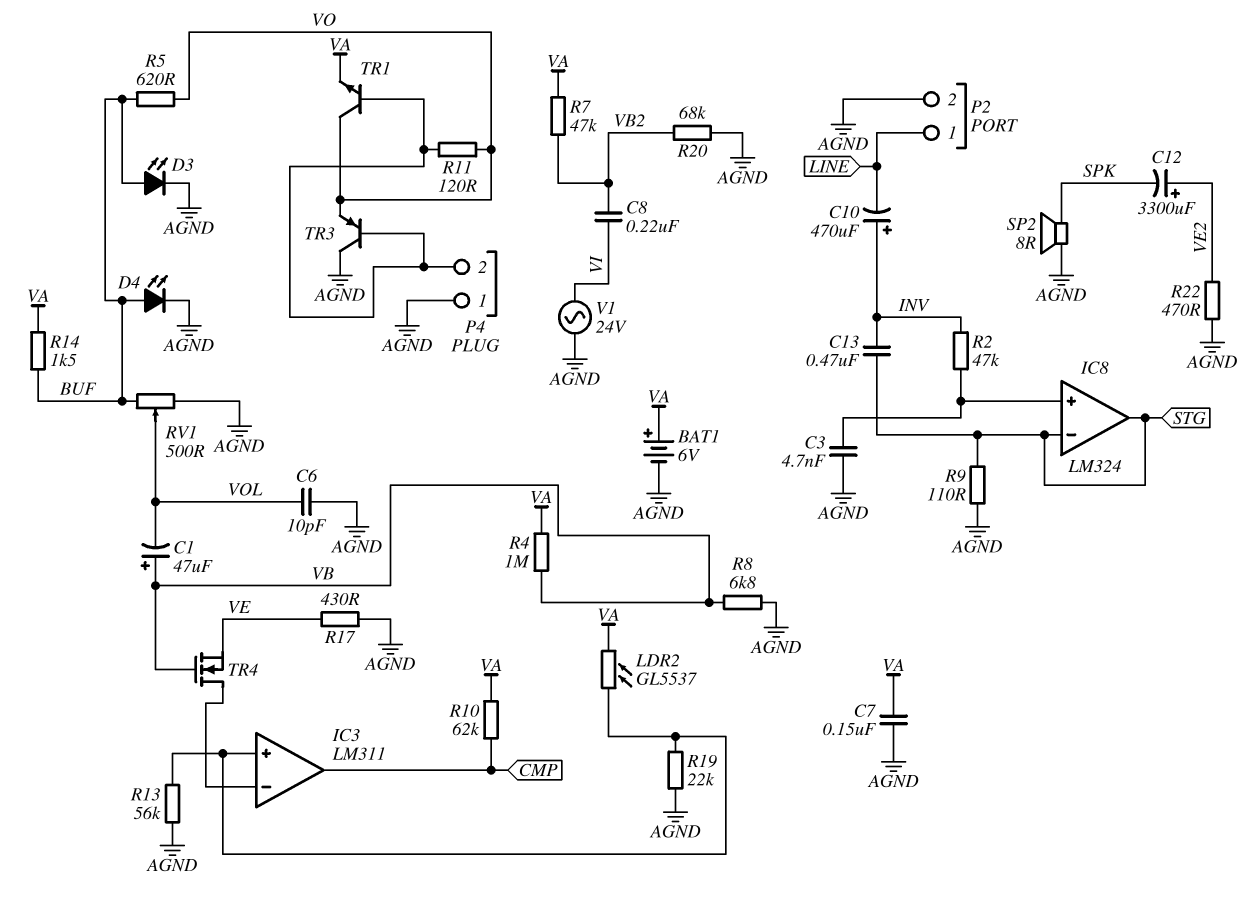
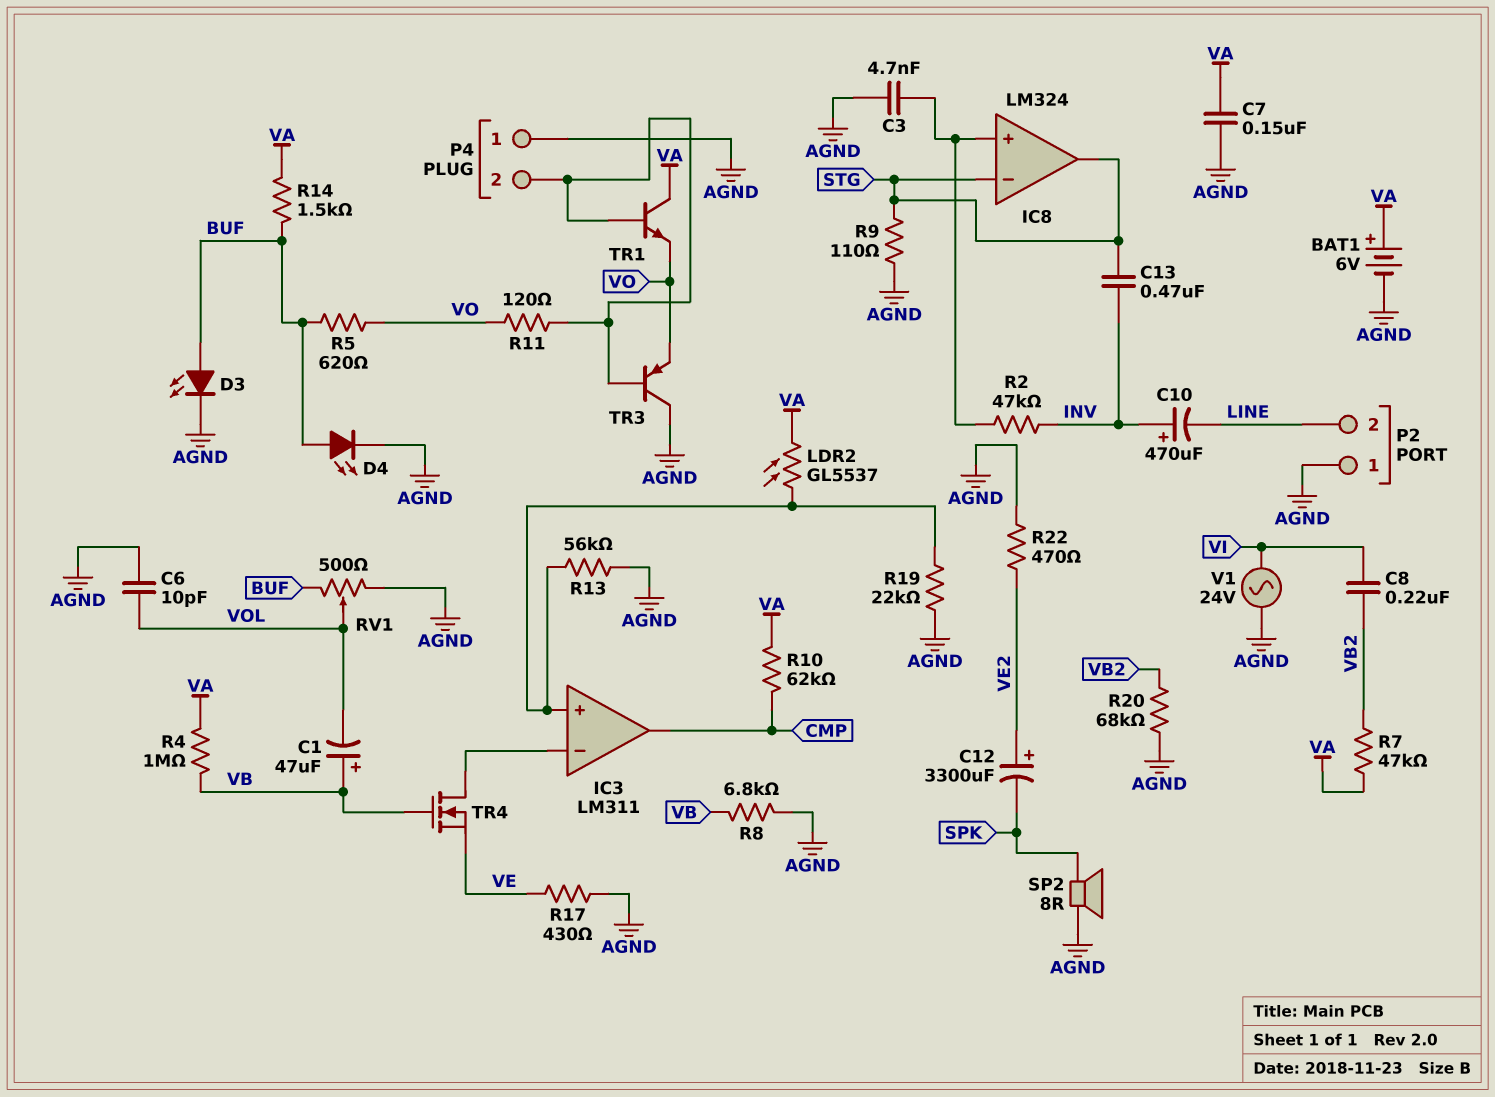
P2 pin 1: LINE -> AGND
P2 pin 2: AGND -> LINE
TR1: NPN (B P4/2, C VO, E VA) -> NPN (B P4/2, C VA, E VO)

